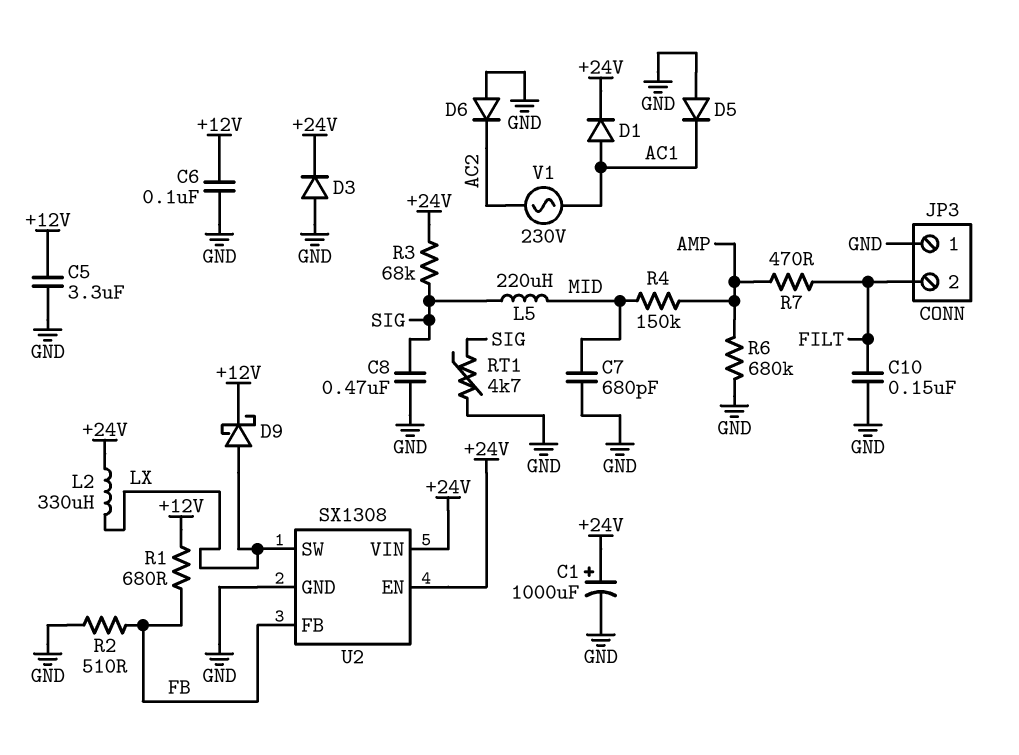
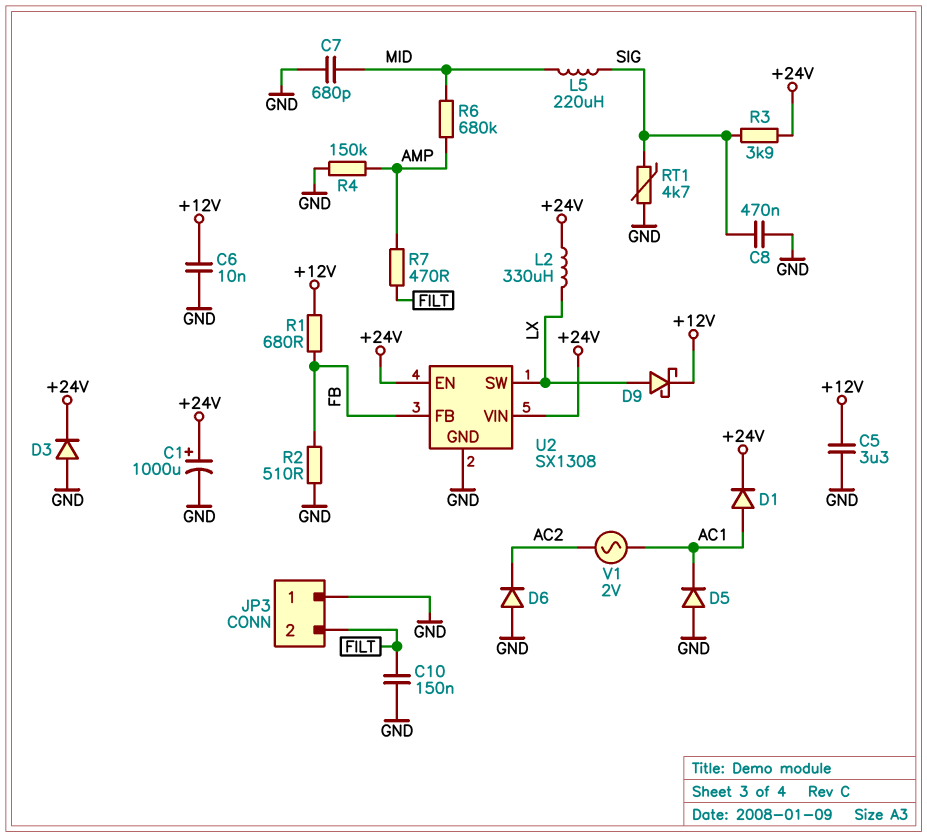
C6: 100nF (+12V, GND) -> 10nF (+12V, GND)
R3: 68k (+24V, SIG) -> 3.9k (+24V, SIG)
R4: 150k (AMP, MID) -> 150k (AMP, GND)
R6: 680k (AMP, GND) -> 680k (AMP, MID)
V1: AC 230V (AC1, AC2) -> AC 2V (AC1, AC2)

